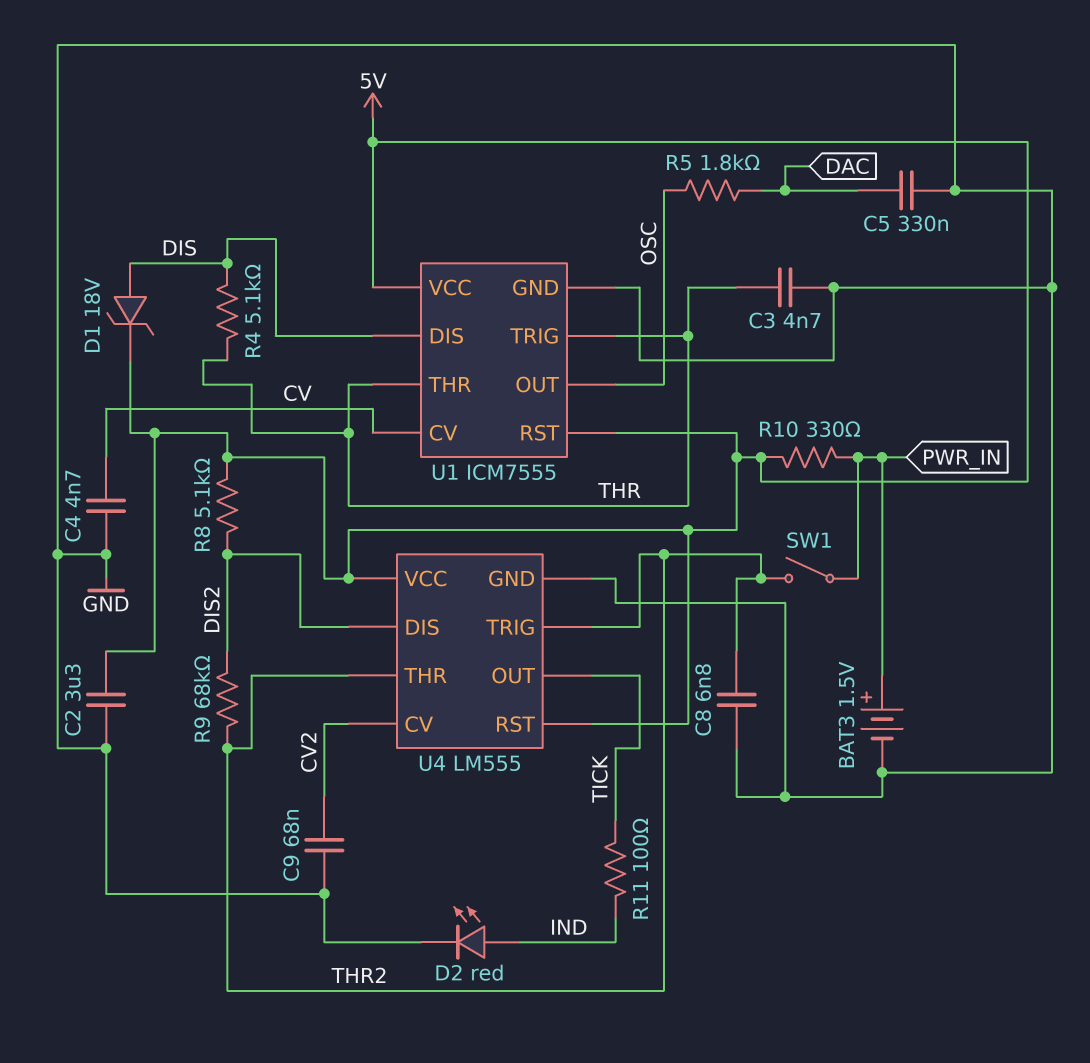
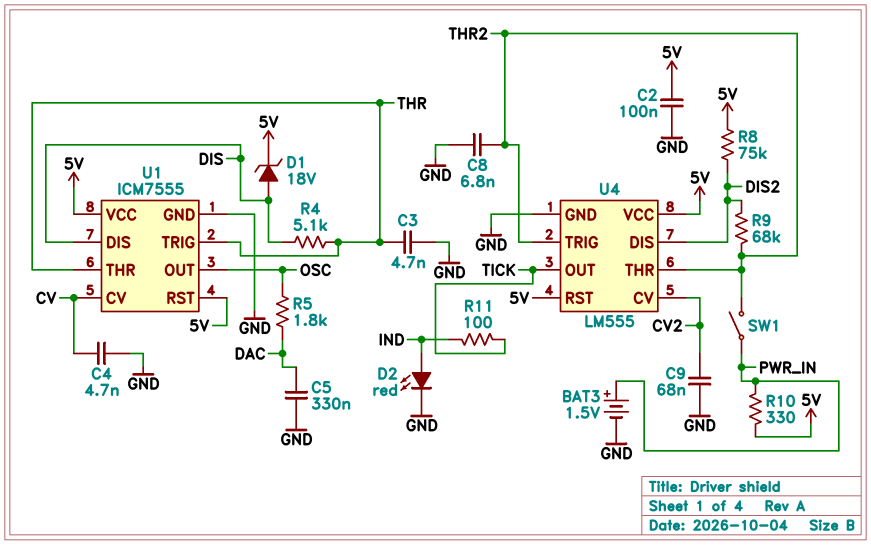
C2: 3.3uF (5V, GND) -> 100nF (5V, GND)
R8: 5.1k (5V, DIS2) -> 75k (5V, DIS2)

